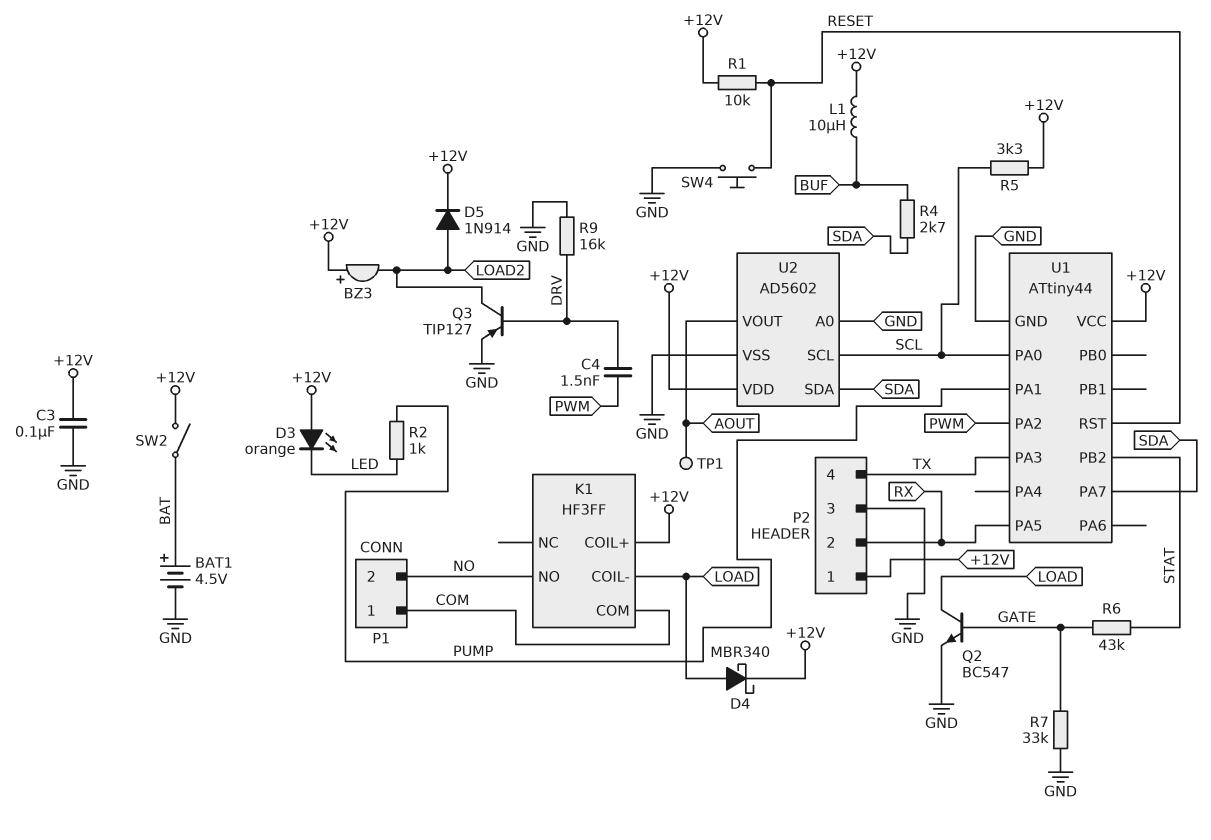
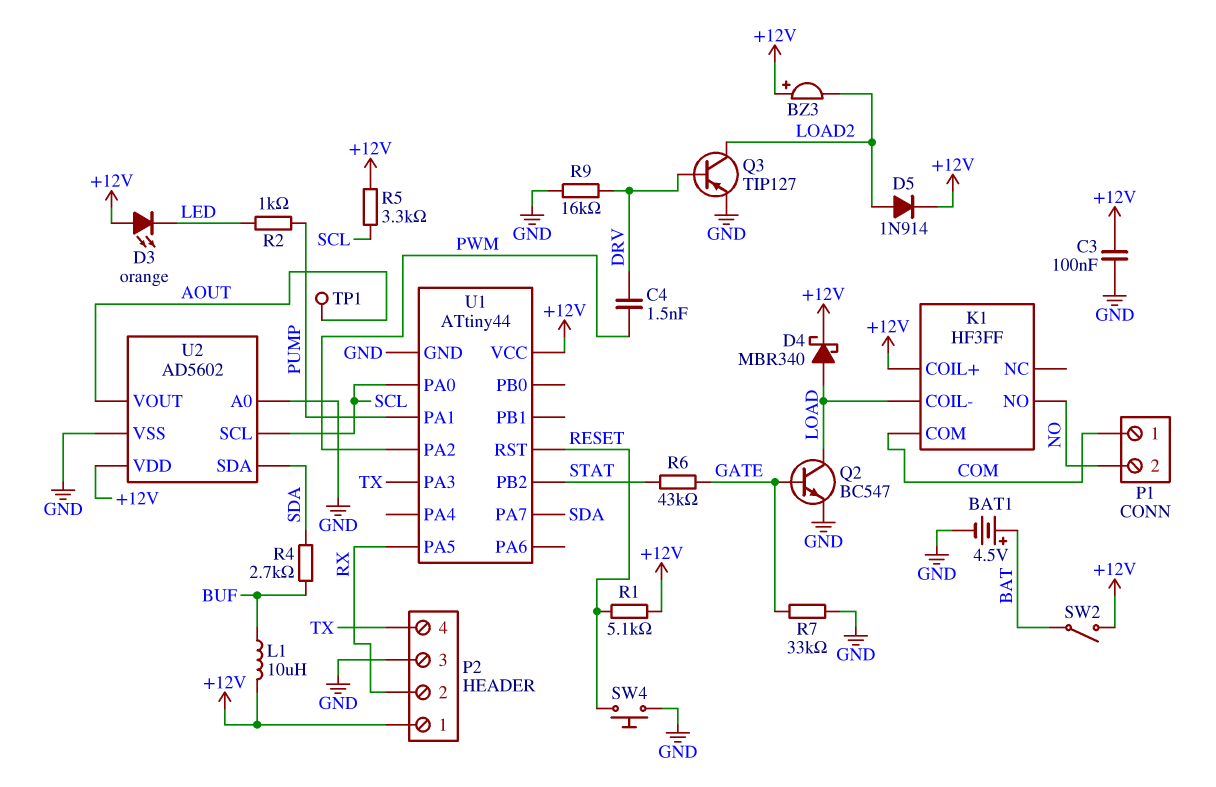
R1: 10k (+12V, RESET) -> 5.1k (+12V, RESET)

